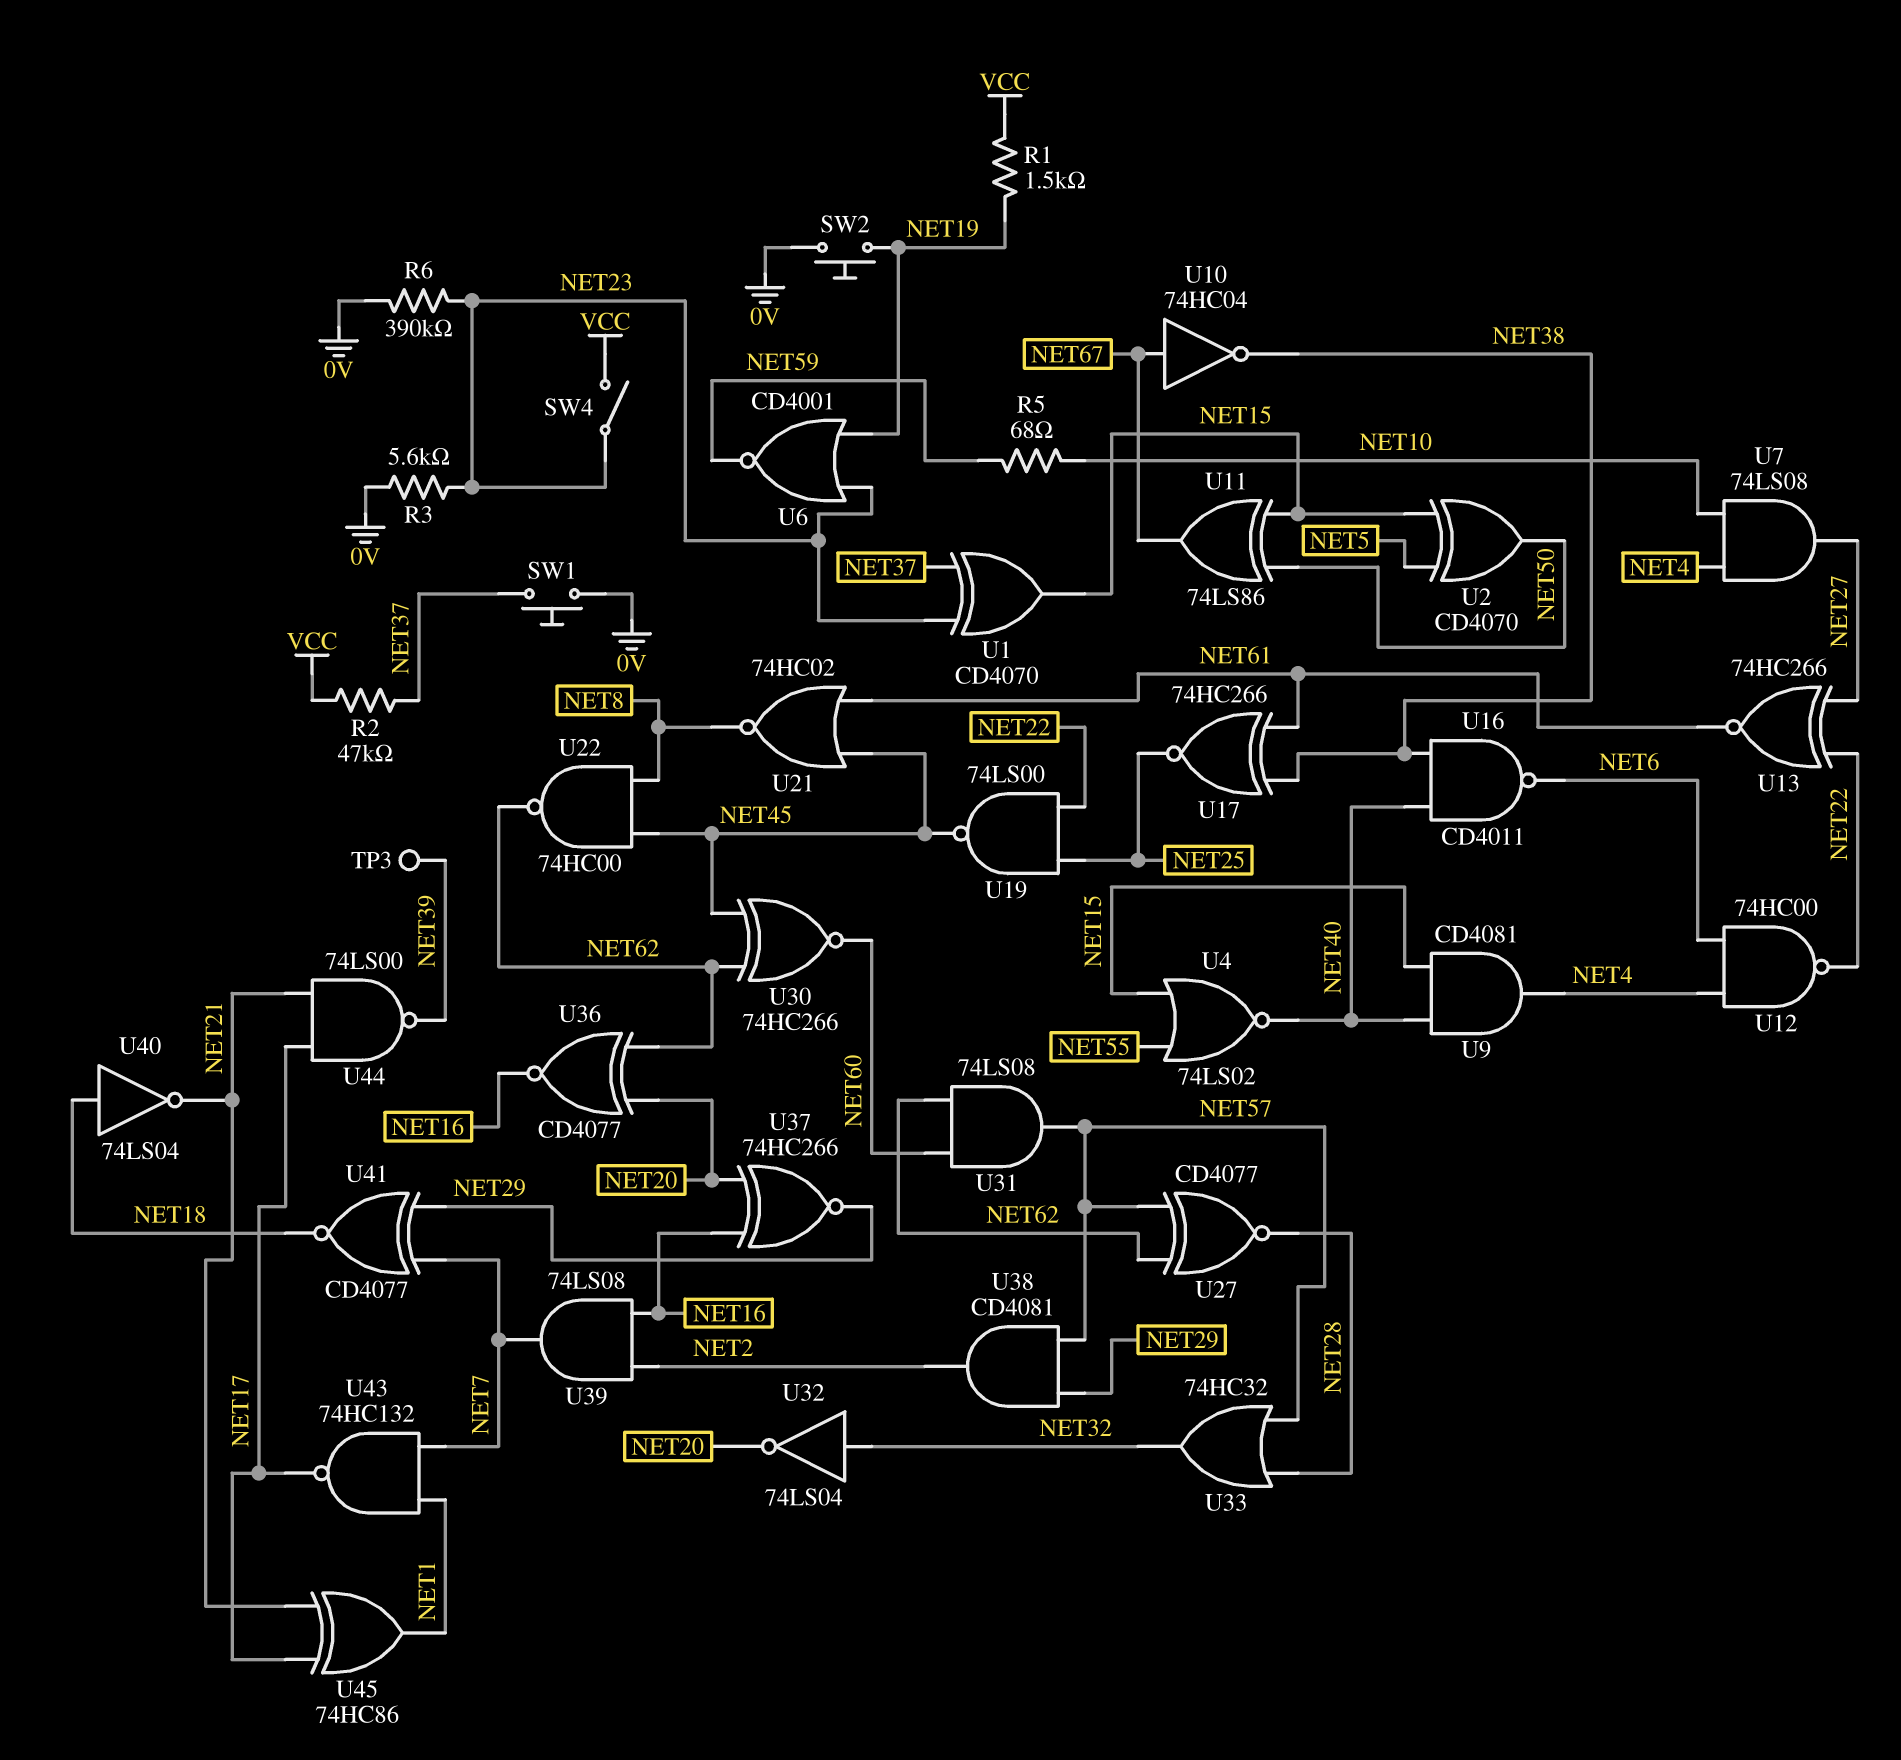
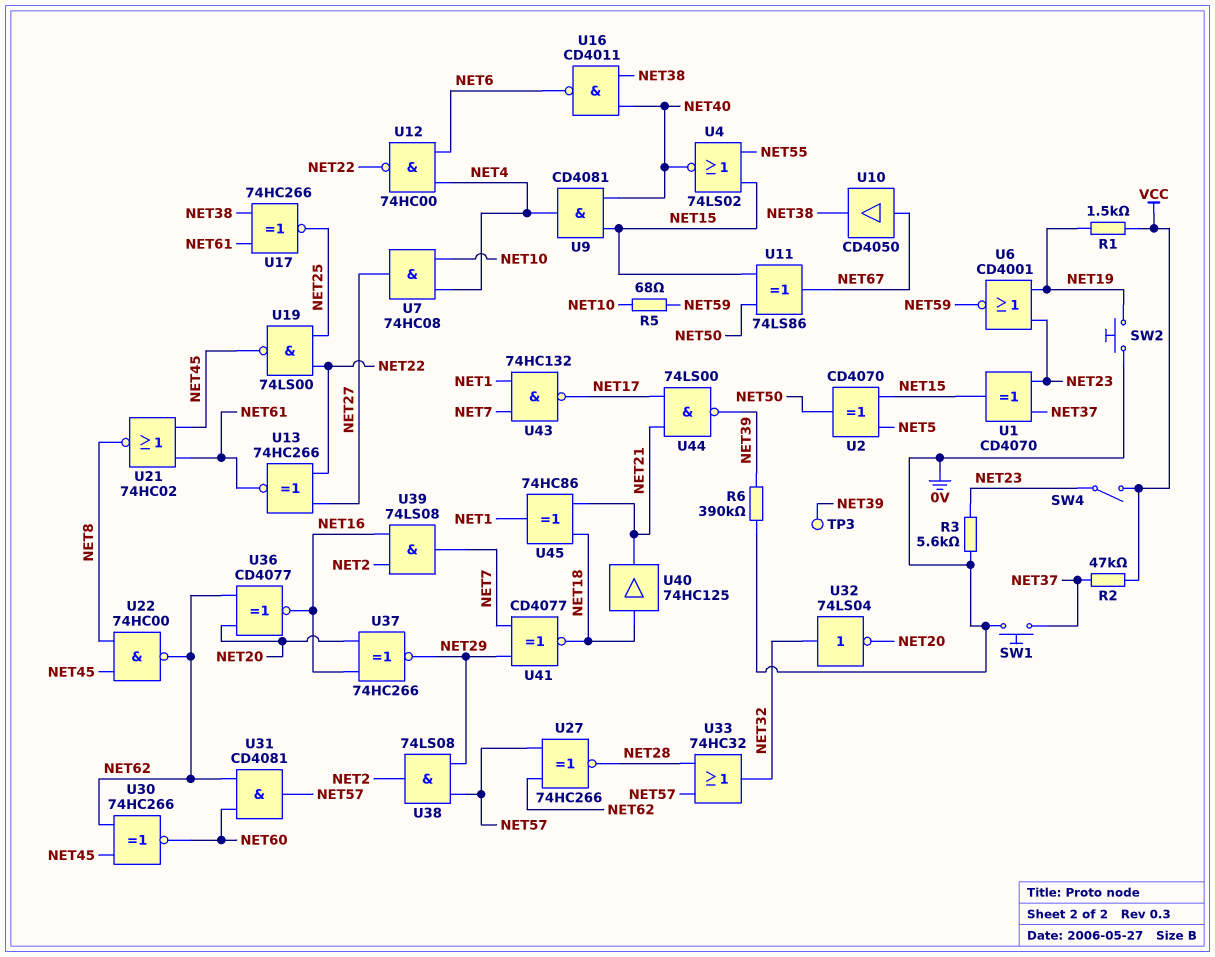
R6: 390k (0V, NET23) -> 390k (0V, NET39)
U7: AND 74LS08 (in NET4, in NET10, out NET27) -> AND 74HC08 (in NET4, in NET10, out NET27)
U10: NOT 74HC04 (in NET67, out NET38) -> buffer CD4050 (in NET67, out NET38)
U27: XNOR CD4077 (in NET57, in NET62, out NET28) -> XNOR 74HC266 (in NET57, in NET62, out NET28)
U31: AND 74LS08 (in NET60, in NET62, out NET57) -> AND CD4081 (in NET60, in NET62, out NET57)
U38: AND CD4081 (in NET29, in NET57, out NET2) -> AND 74LS08 (in NET29, in NET57, out NET2)
U40: NOT 74LS04 (in NET18, out NET21) -> buffer 74HC125 (in NET18, out NET21)
U45: XOR 74HC86 (in NET17, in NET21, out NET1) -> XOR 74HC86 (in NET18, in NET21, out NET1)

